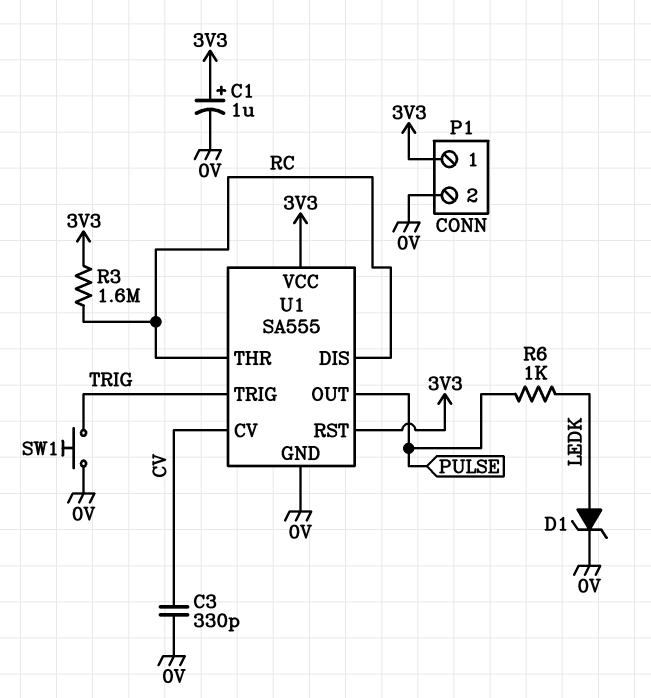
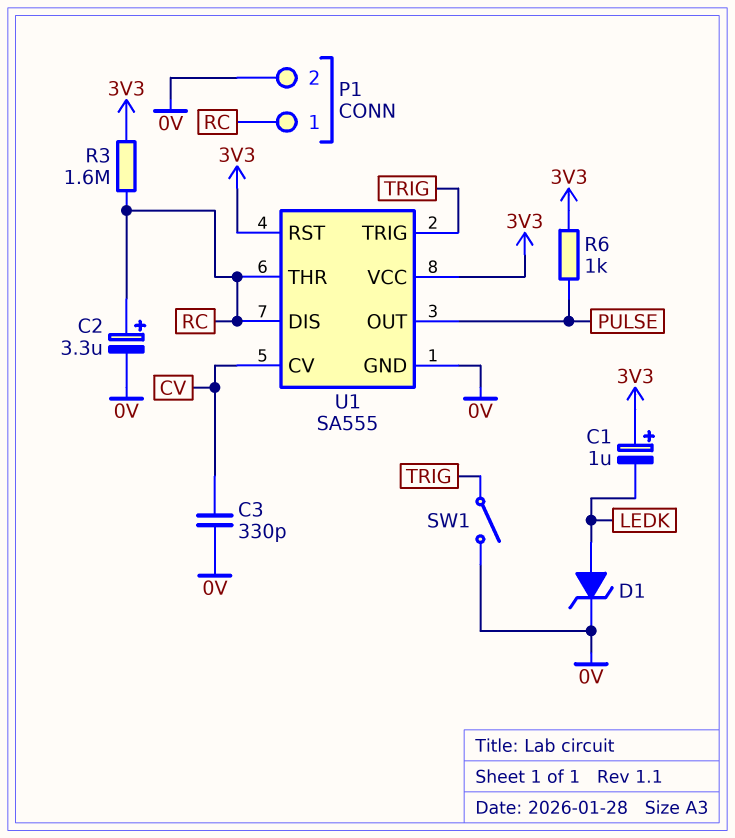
C1: 1uF (plus 3V3, minus 0V) -> 1uF (plus 3V3, minus LEDK)
C2: none -> 3.3uF (plus RC, minus 0V)
P1 pin 1: 3V3 -> RC
R6: 1k (LEDK, PULSE) -> 1k (3V3, PULSE)
SW1: button (0V, TRIG) -> switch (0V, TRIG)

